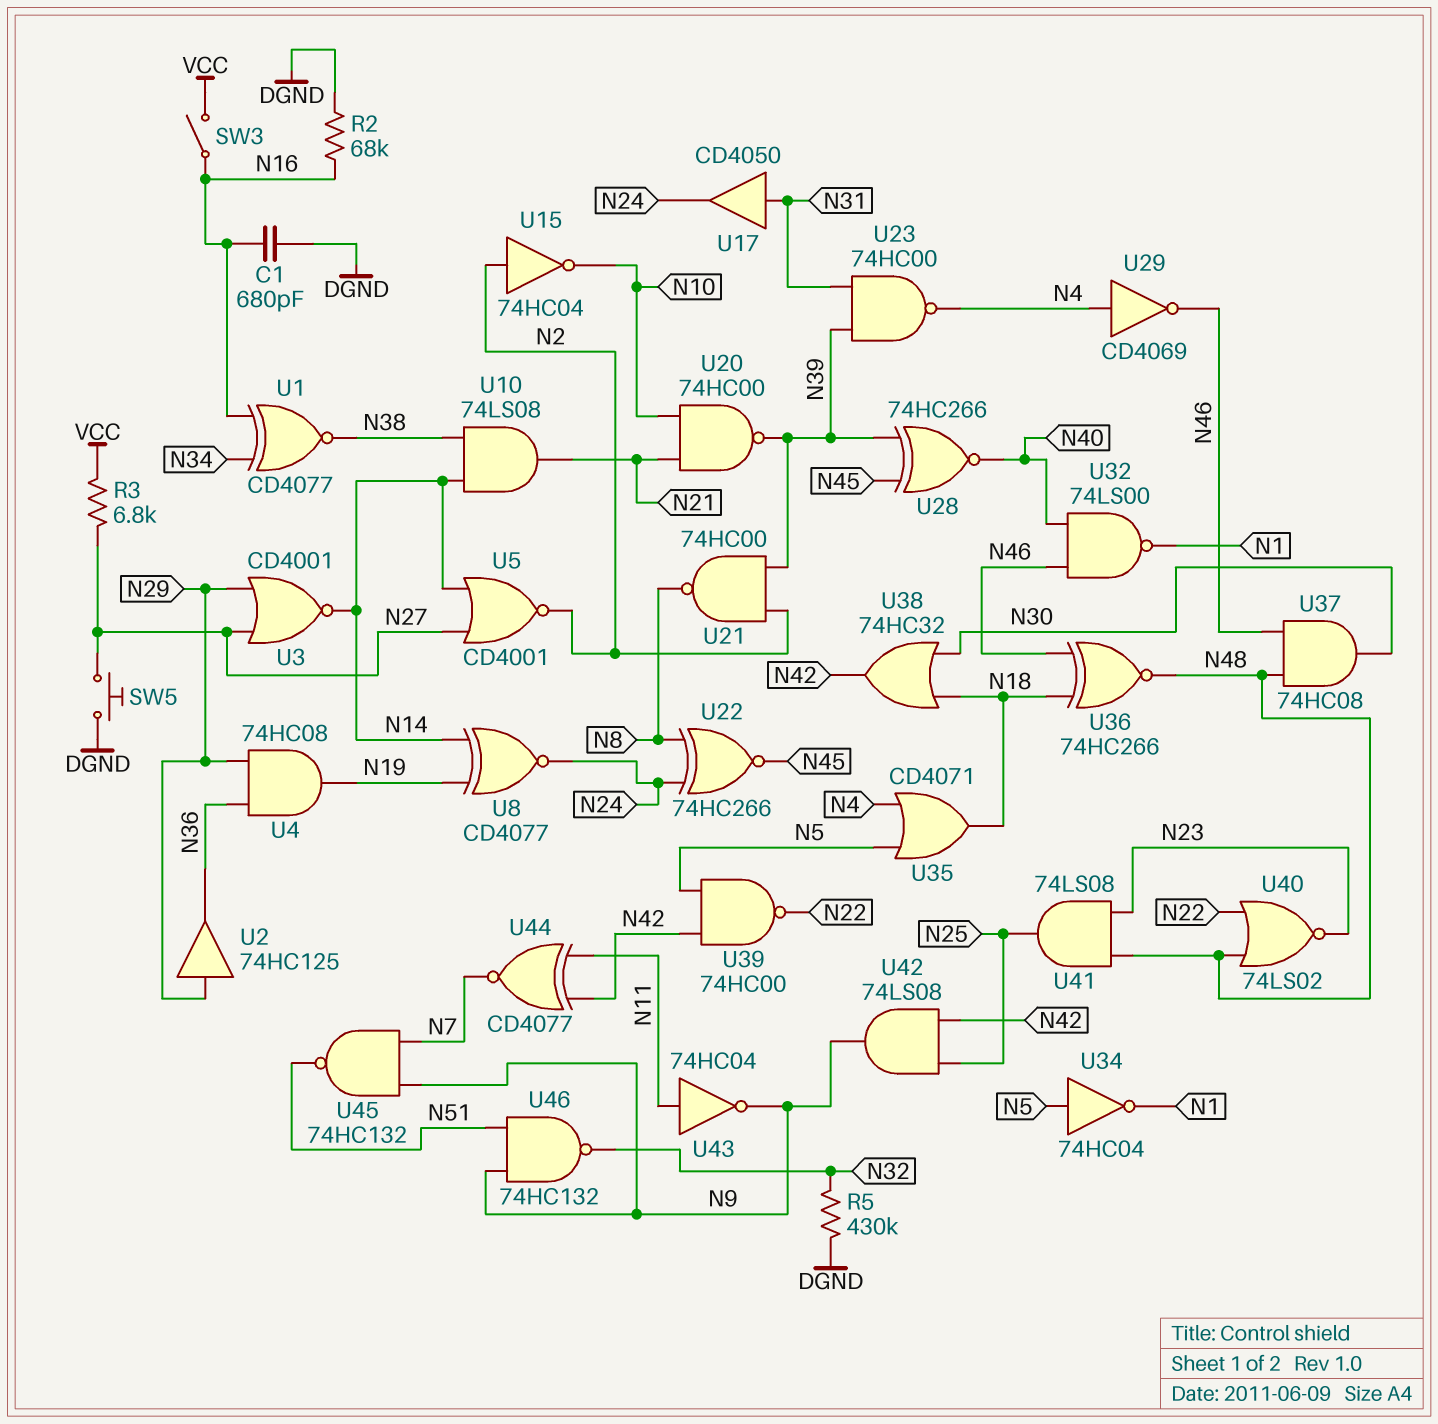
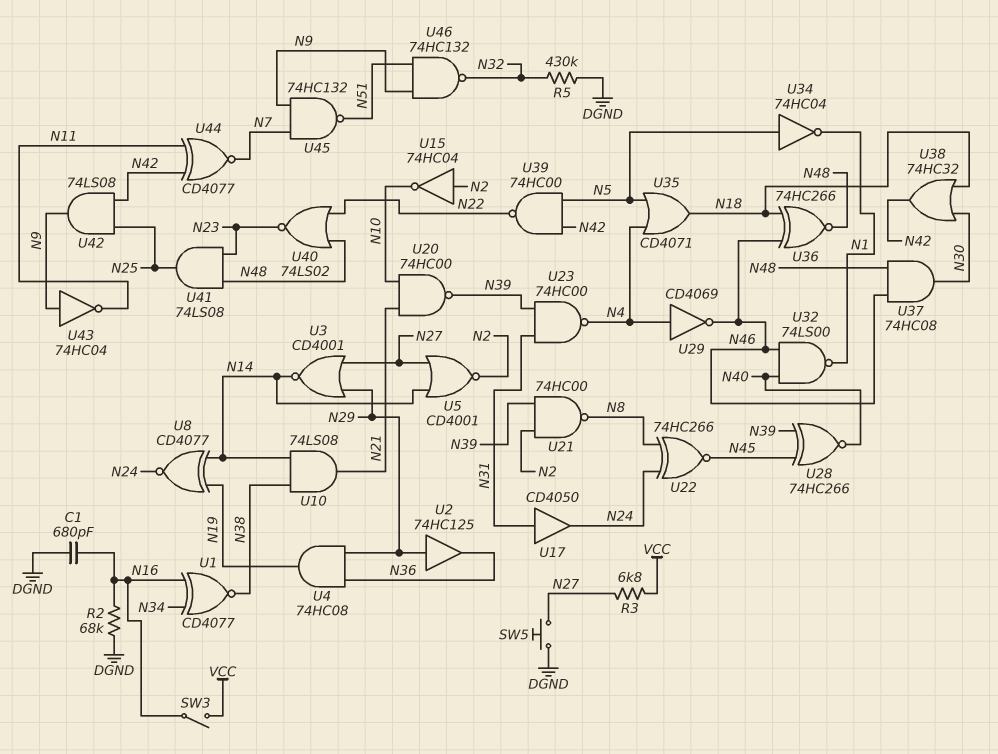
U43: NOT 74HC04 (in N11, out N9) -> NOT 74HC04 (in N9, out N11)

